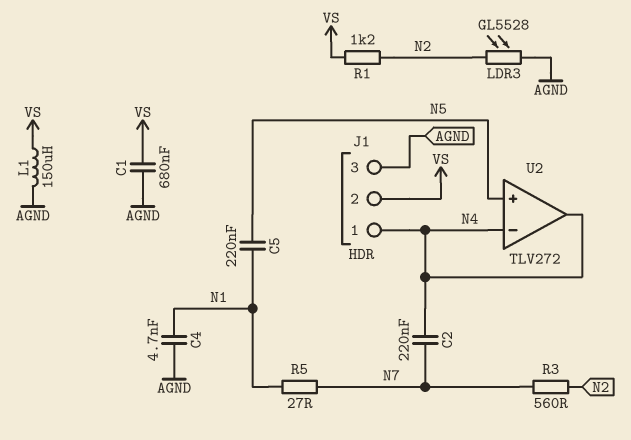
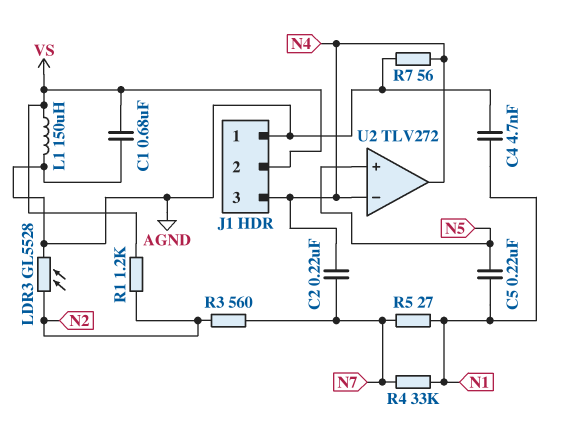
J1 pin 1: N4 -> AGND
J1 pin 3: AGND -> N4
R4: none -> 33k (N1, N7)
R7: none -> 56 (AGND, N4)

